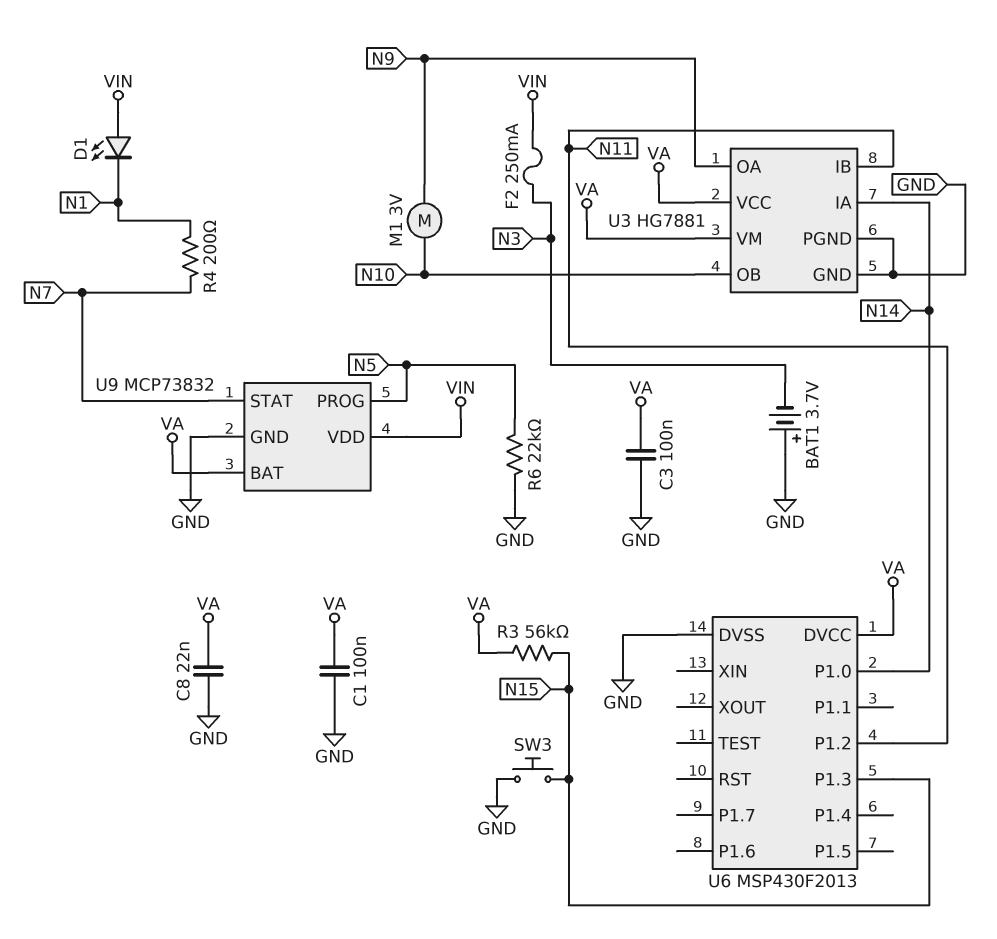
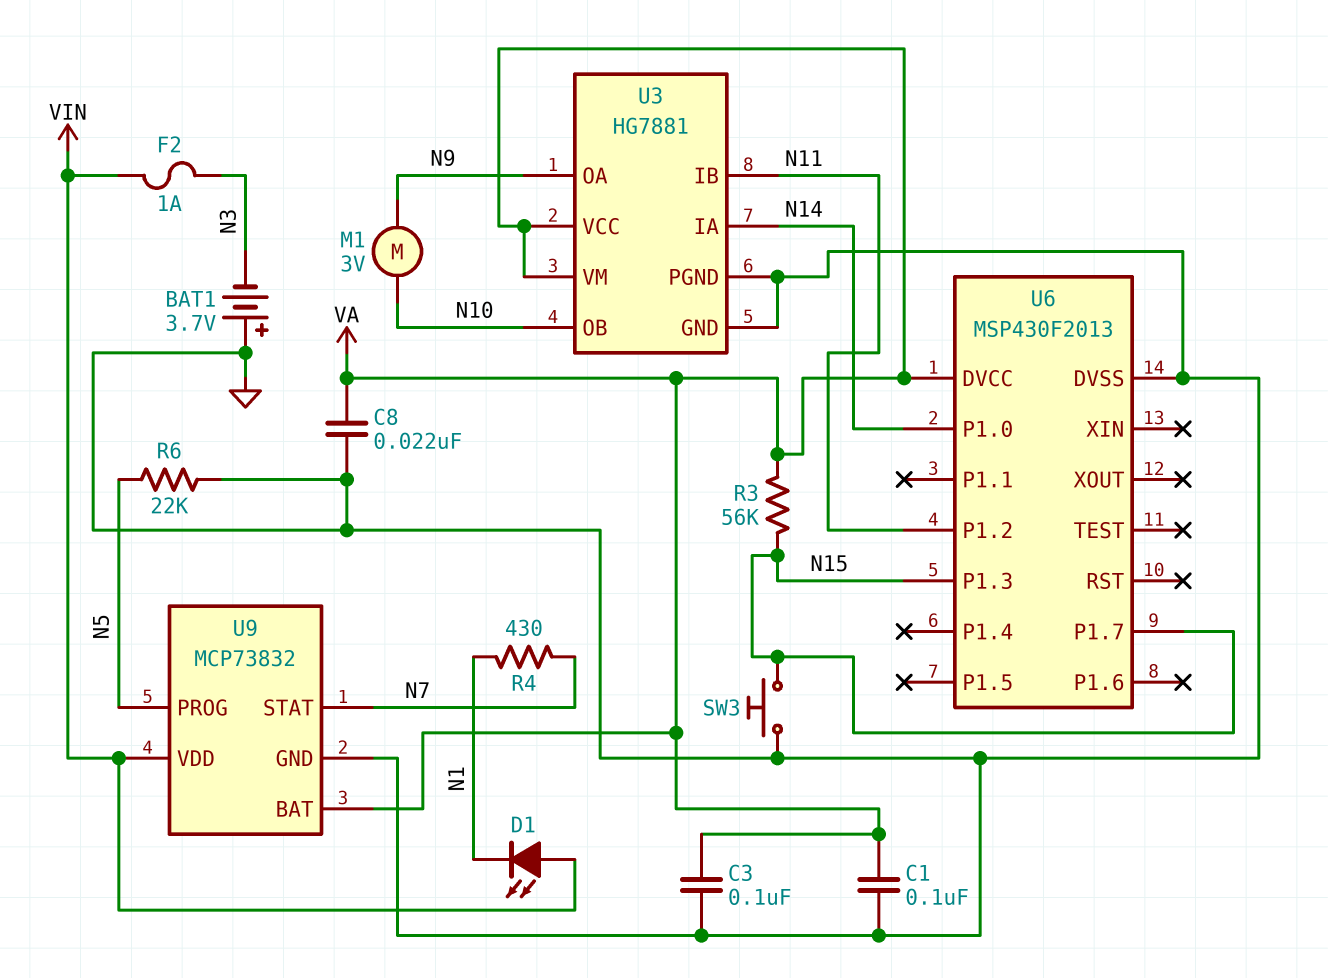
F2: 250mA (N3, VIN) -> 1A (N3, VIN)
R4: 200 (N1, N7) -> 430 (N1, N7)
U6 pin P1.7: none -> N15

